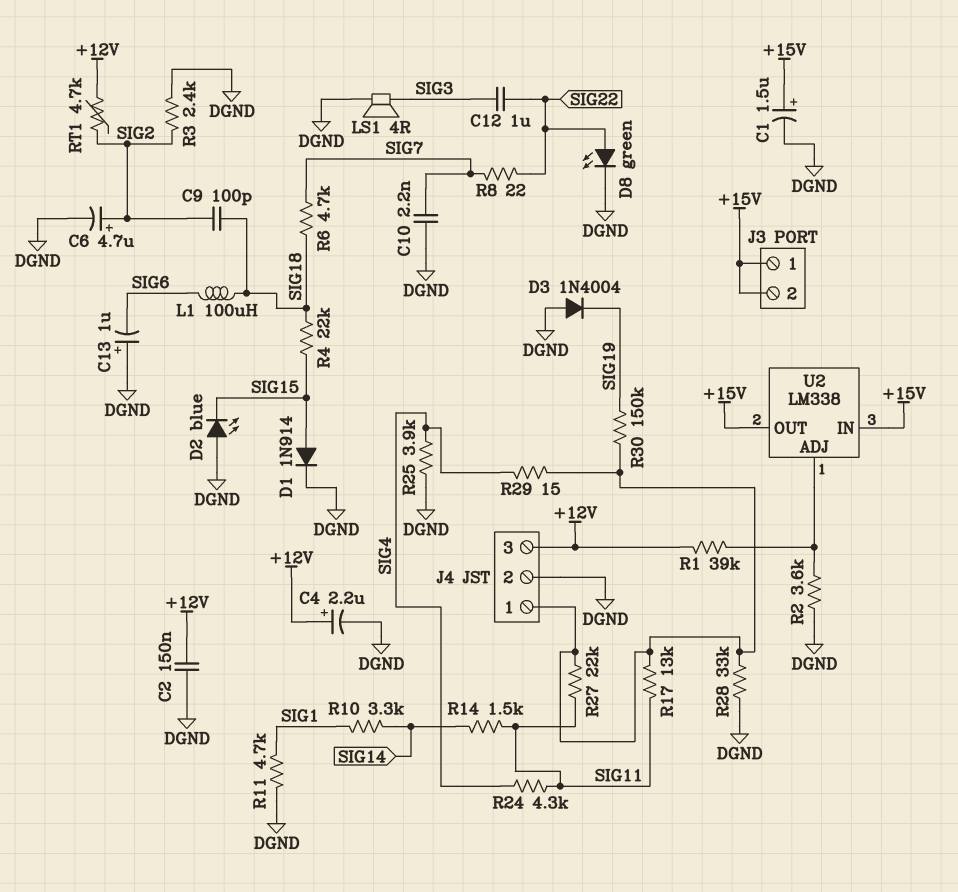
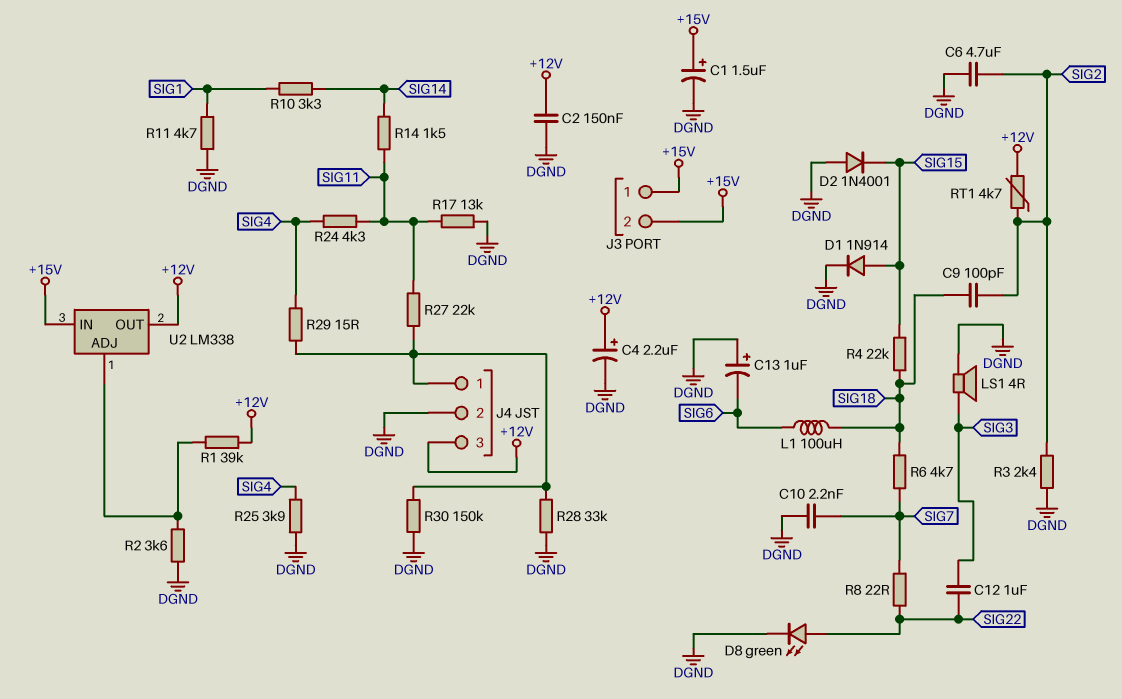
C6: 4.7uF (plus SIG2, minus DGND) -> 4.7uF (DGND, SIG2)
D2: LED blue (A DGND, K SIG15) -> diode 1N4001 (A DGND, K SIG15)
D3: diode 1N4004 (A DGND, K SIG19) -> none
R17: 13k (J4/1, SIG11) -> 13k (DGND, SIG11)
R30: 150k (J4/1, SIG19) -> 150k (DGND, J4/1)
U2 pin OUT: +15V -> +12V

